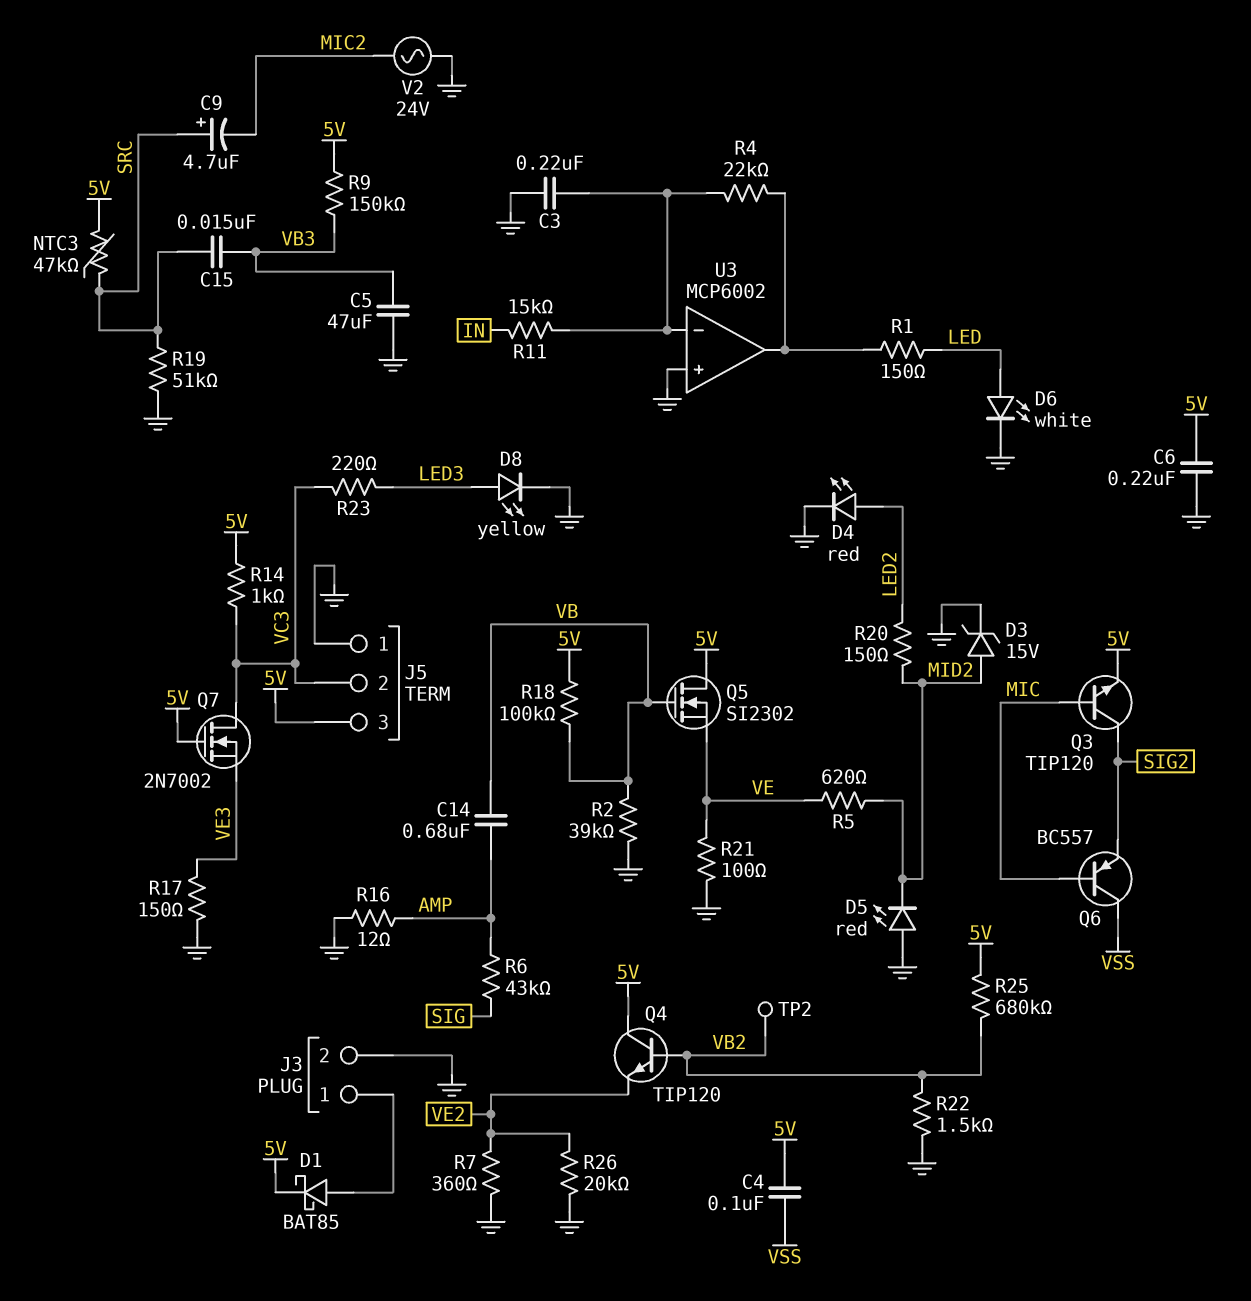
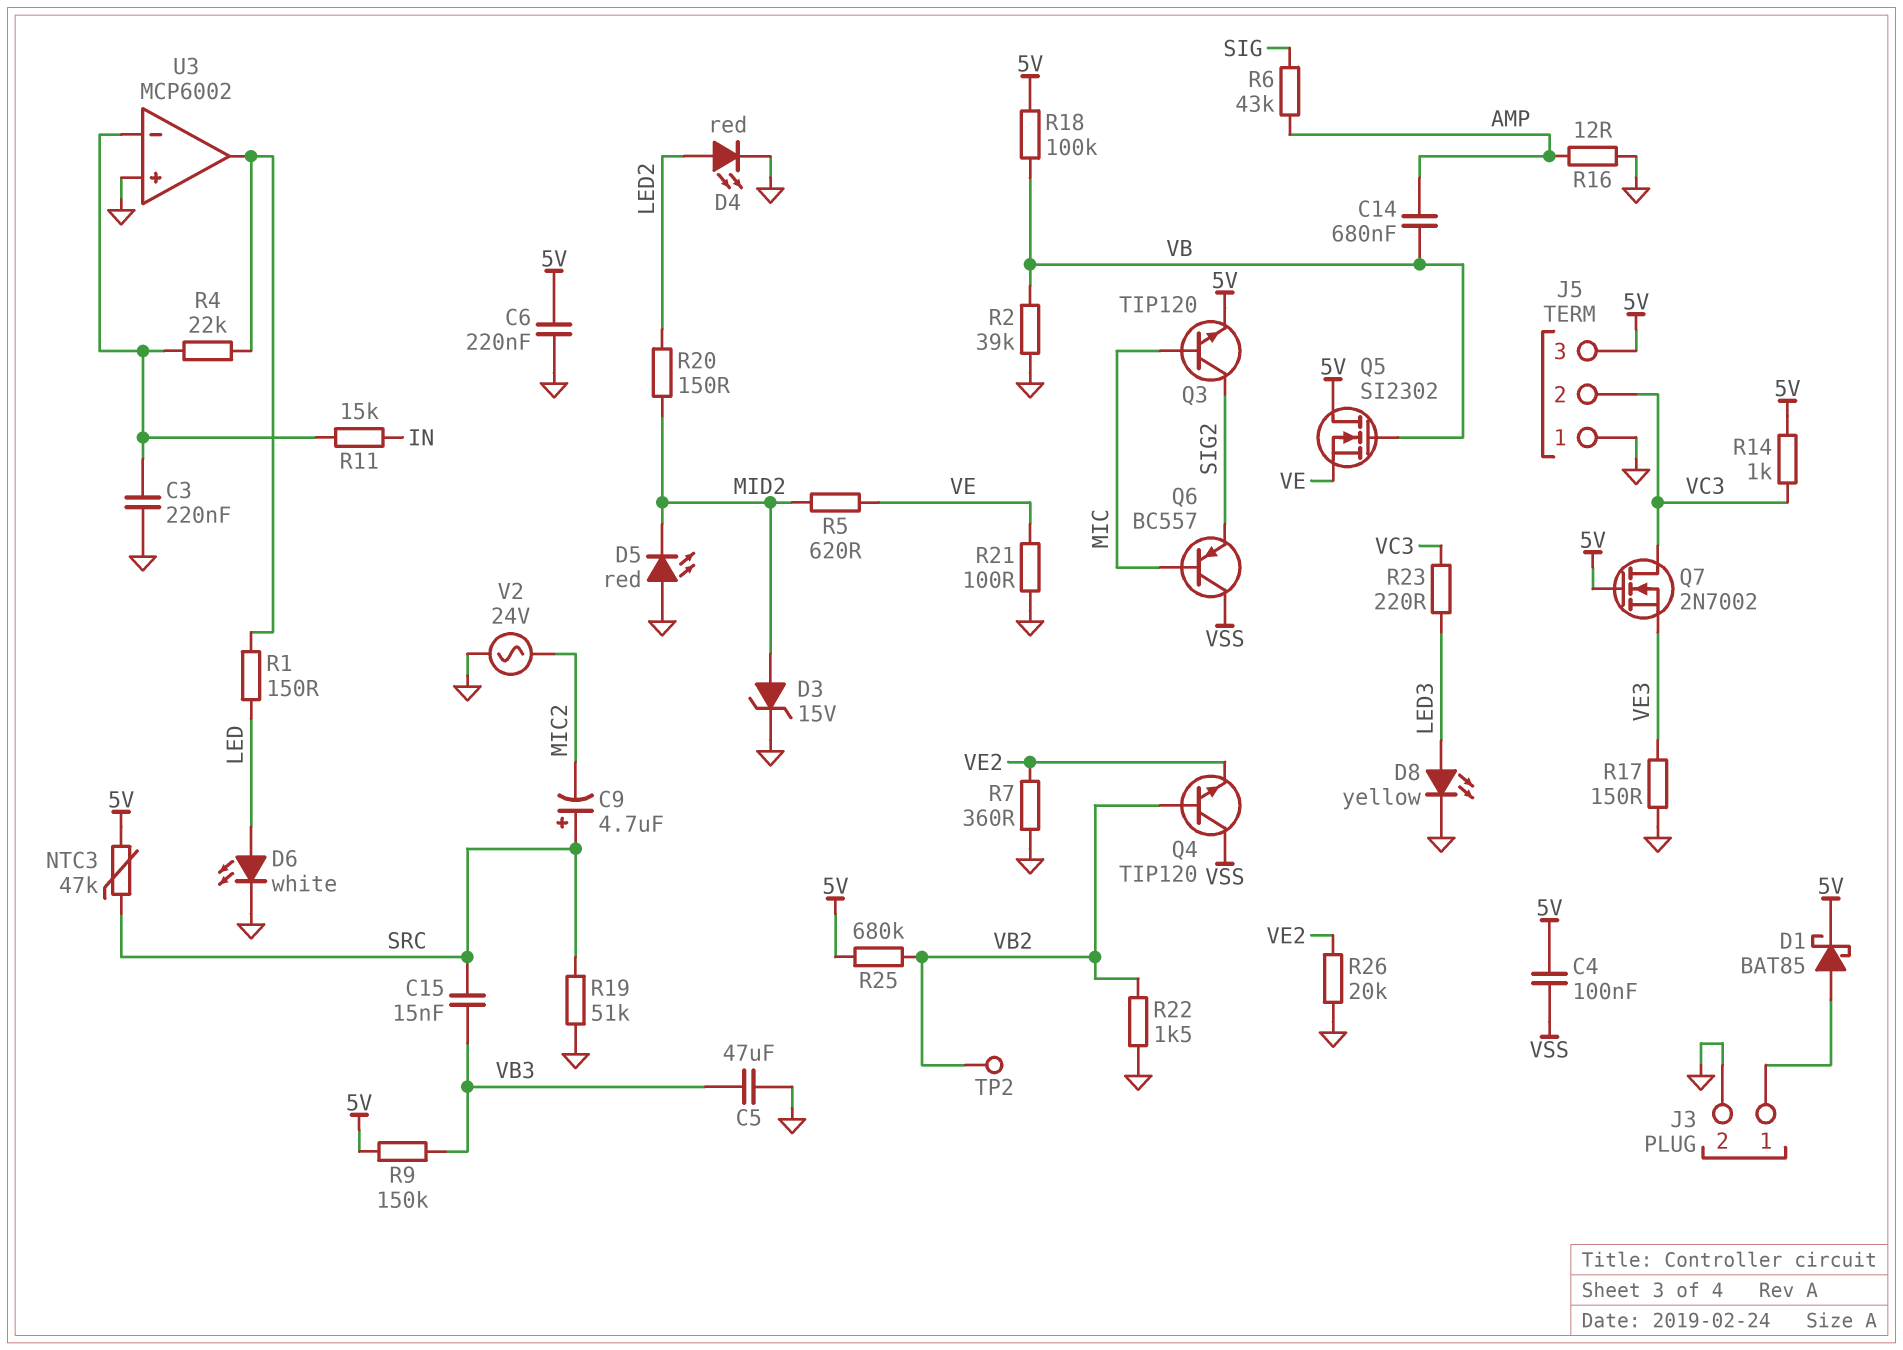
Q4: NPN TIP120 (B VB2, C 5V, E VE2) -> NPN TIP120 (B VB2, C VSS, E VE2)

